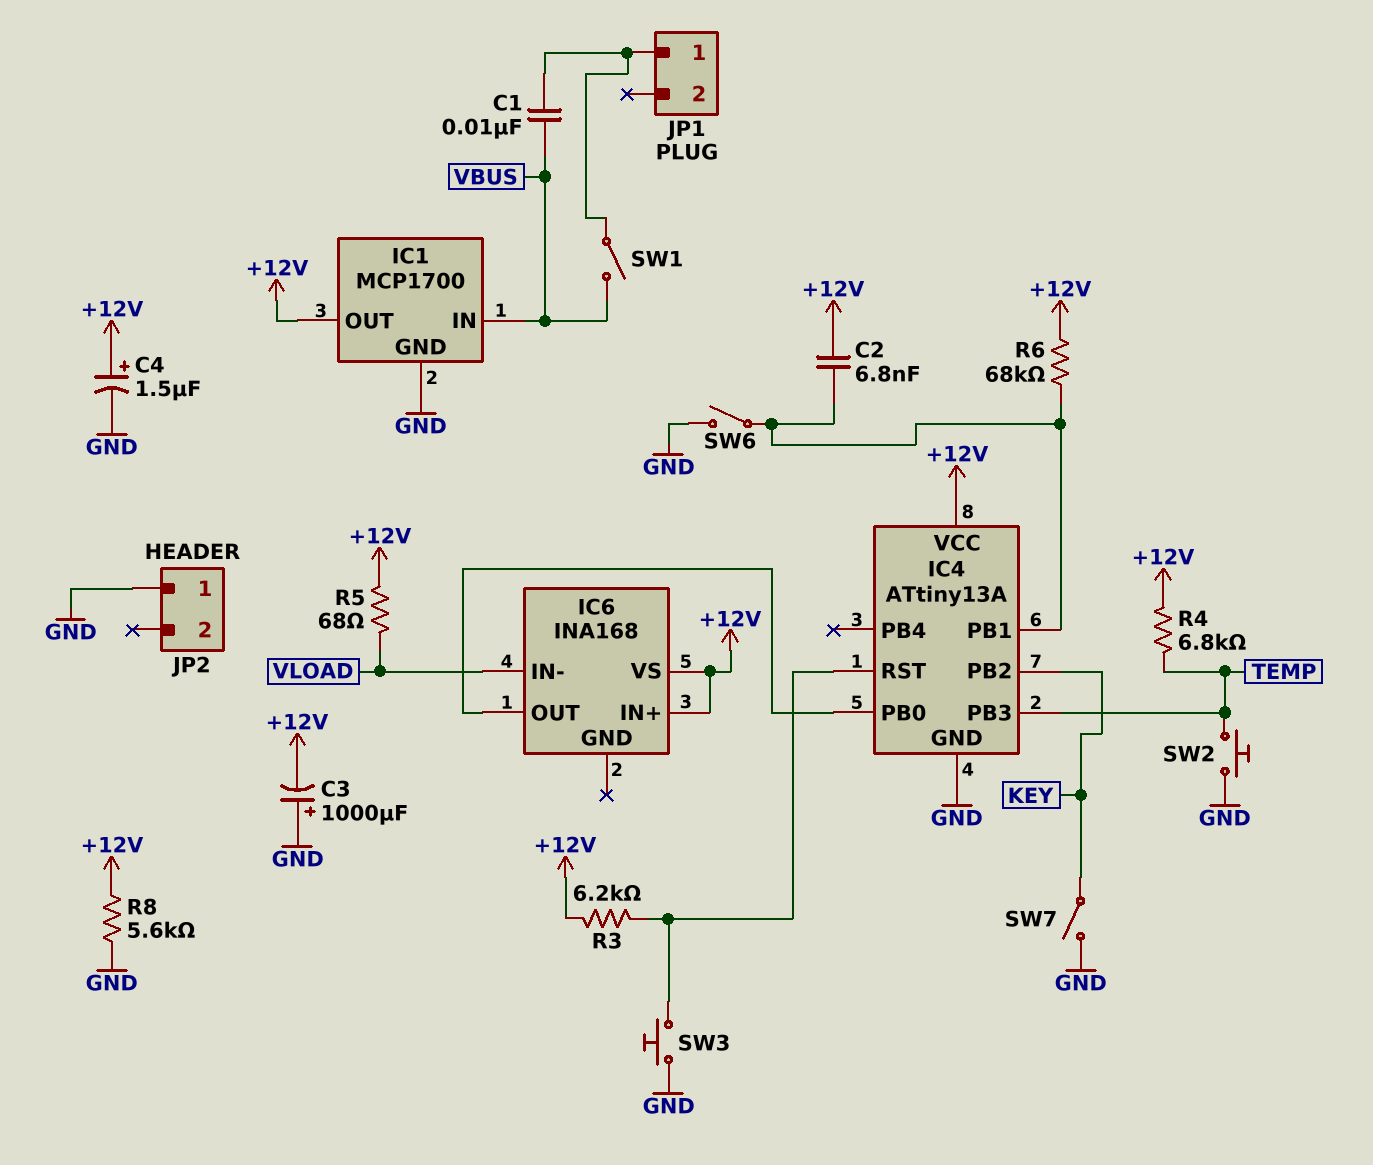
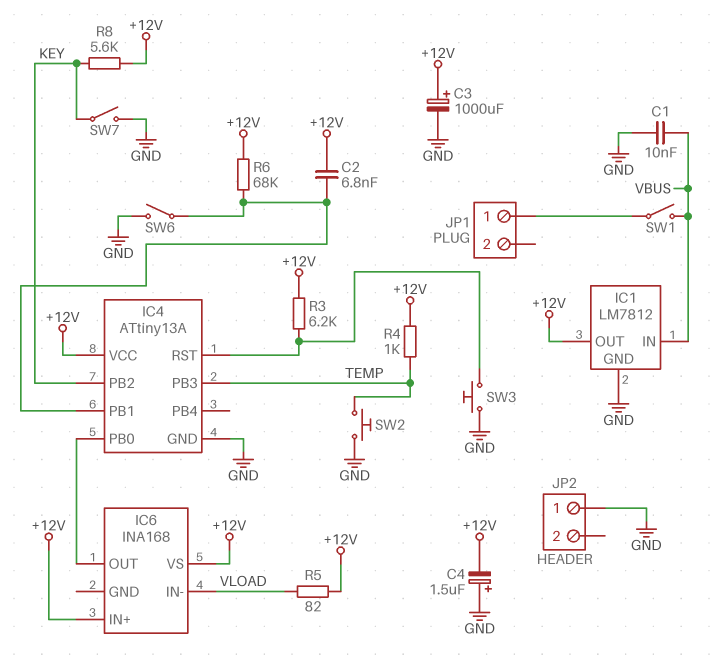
C1: 10nF (JP1/1, VBUS) -> 10nF (GND, VBUS)
C3: 1000uF (plus GND, minus +12V) -> 1000uF (plus +12V, minus GND)
C4: 1.5uF (plus +12V, minus GND) -> 1.5uF (plus GND, minus +12V)
IC1: MCP1700 -> LM7812
R4: 6.8k (+12V, TEMP) -> 1k (+12V, TEMP)
R5: 68 (+12V, VLOAD) -> 82 (+12V, VLOAD)
R8: 5.6k (+12V, GND) -> 5.6k (+12V, KEY)

